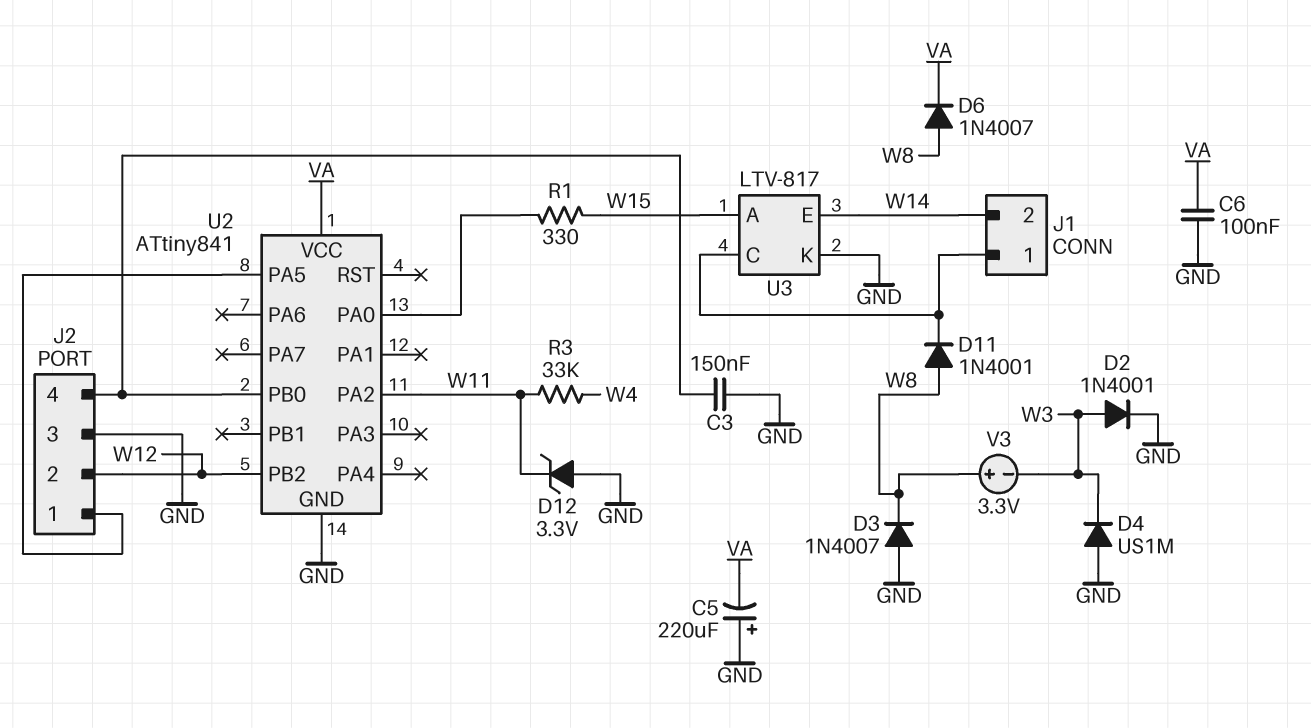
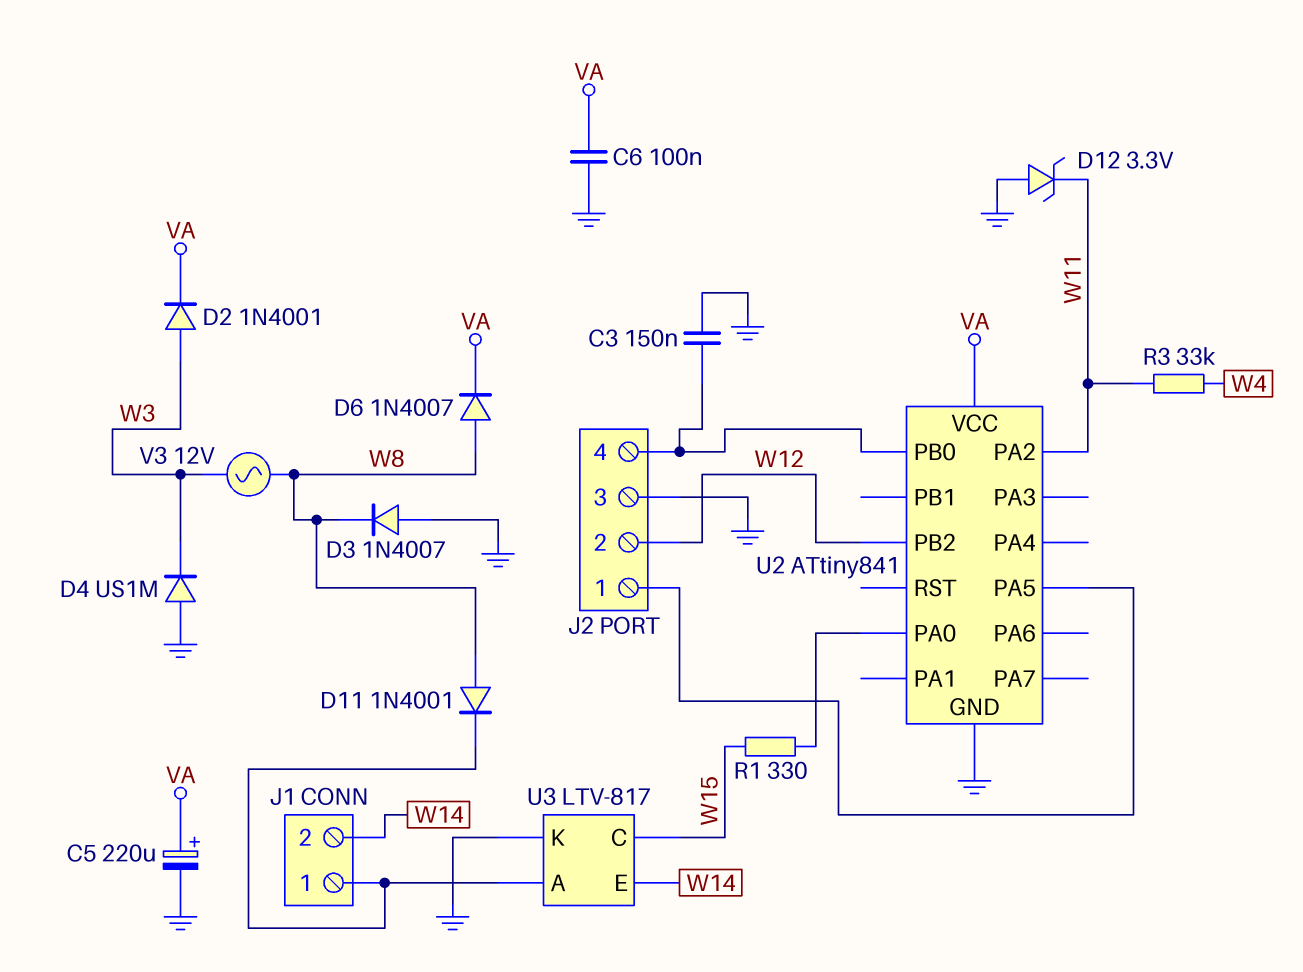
C5: 220uF (plus GND, minus VA) -> 220uF (plus VA, minus GND)
D2: diode 1N4001 (A W3, K GND) -> diode 1N4001 (A W3, K VA)
U3 pin A: W15 -> J1/1
U3 pin C: J1/1 -> W15
V3: 3.3V (plus W8, minus W3) -> AC 12V (W3, W8)

